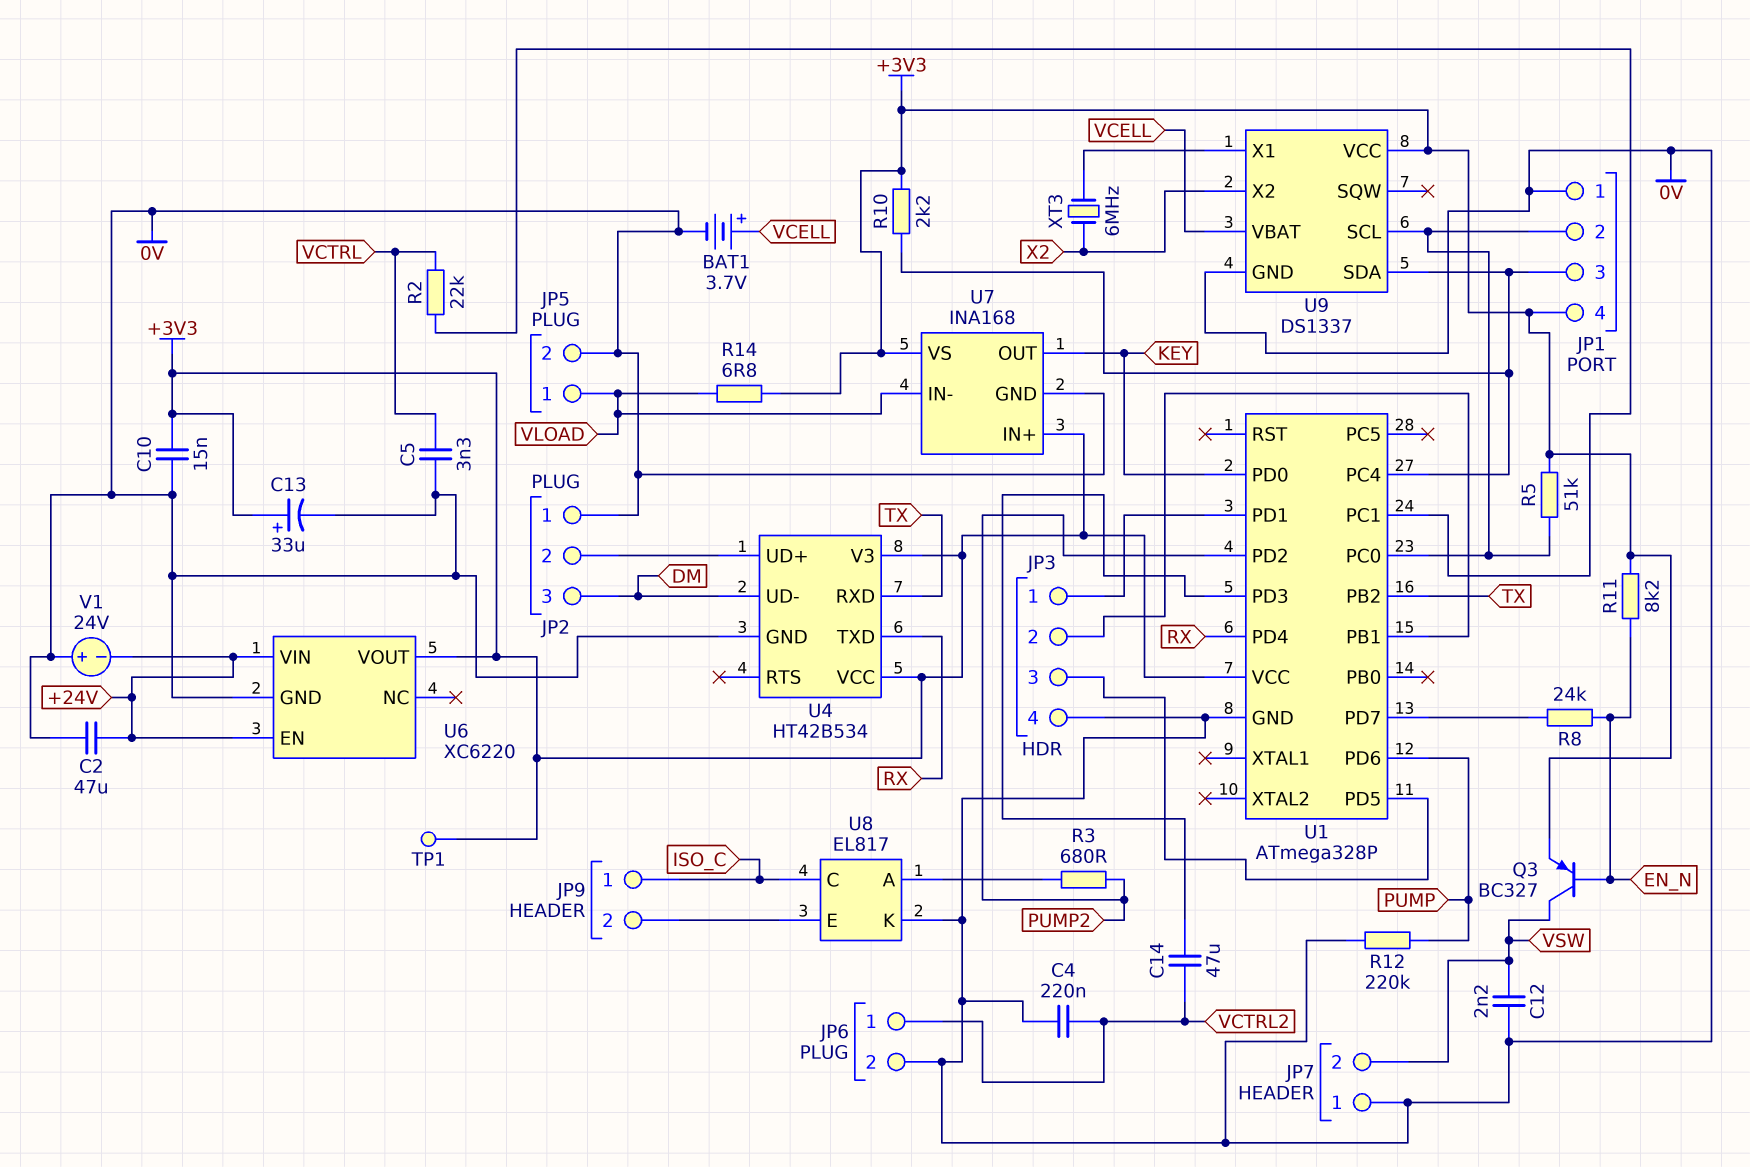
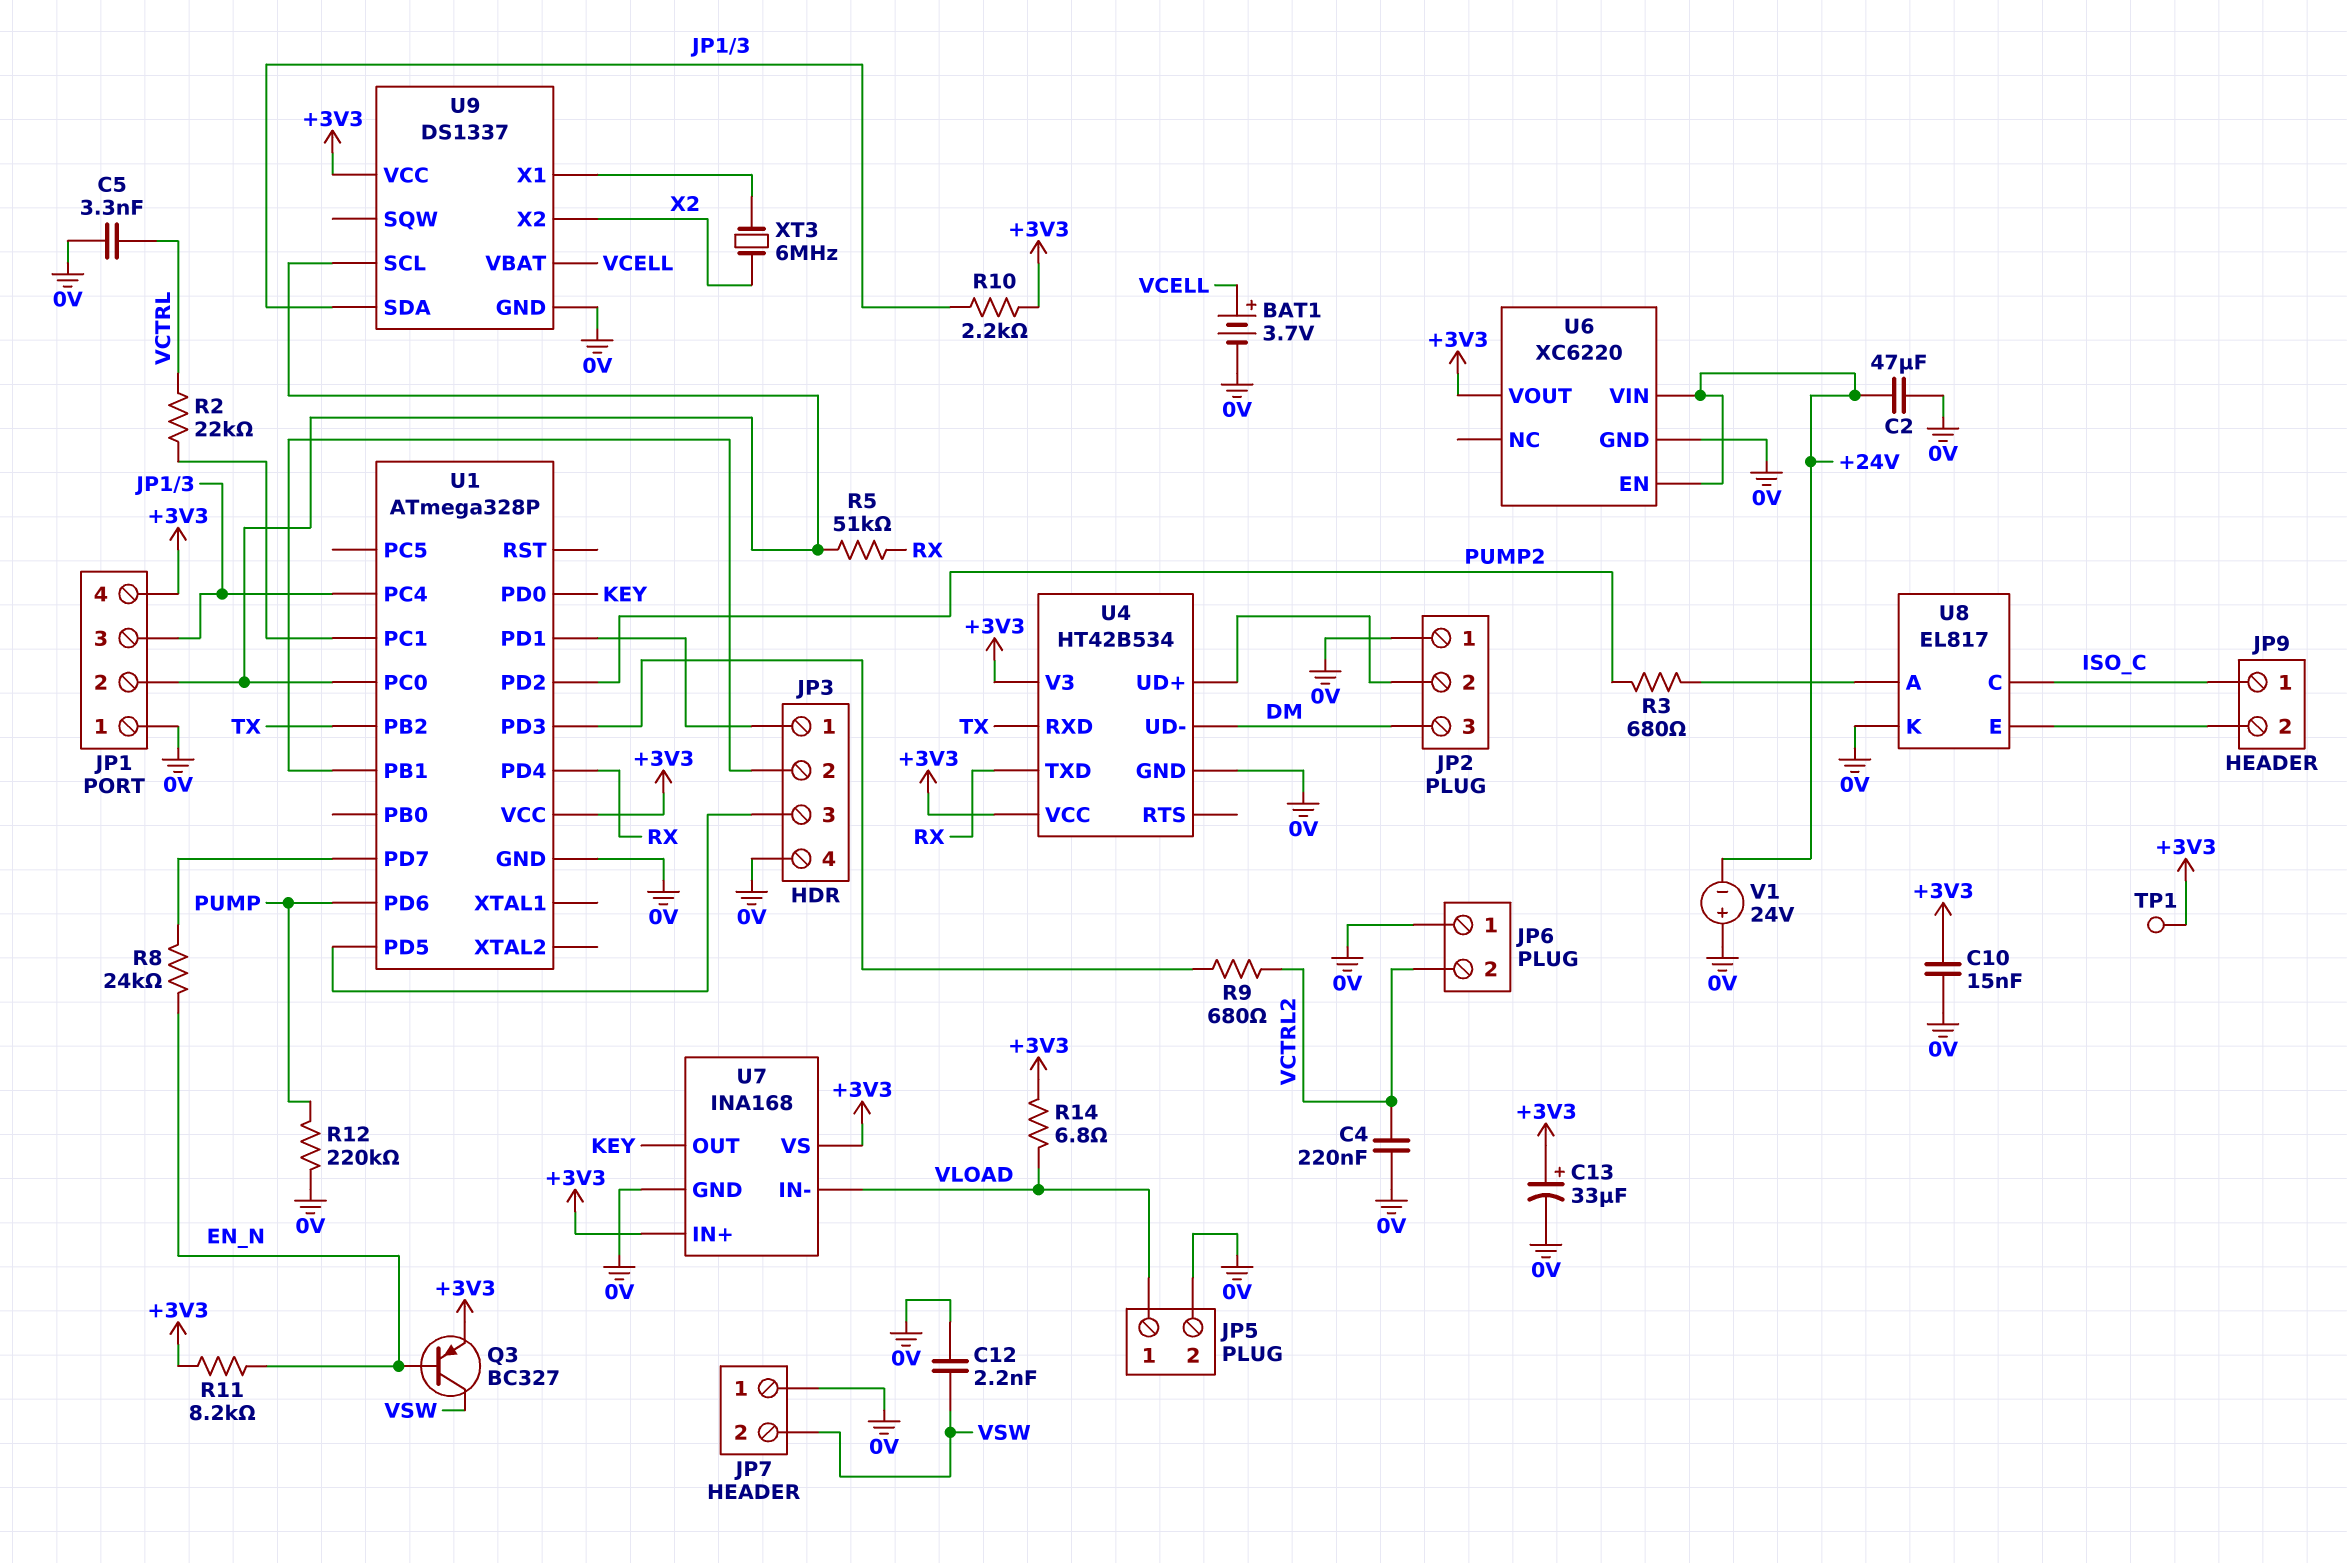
C14: 47uF (U1/PD3, VCTRL2) -> none
JP6 pin 1: VCTRL2 -> 0V
JP6 pin 2: 0V -> VCTRL2
R5: 51k (+3V3, JP1/2) -> 51k (JP1/2, RX)
R9: none -> 680 (U1/PD3, VCTRL2)

